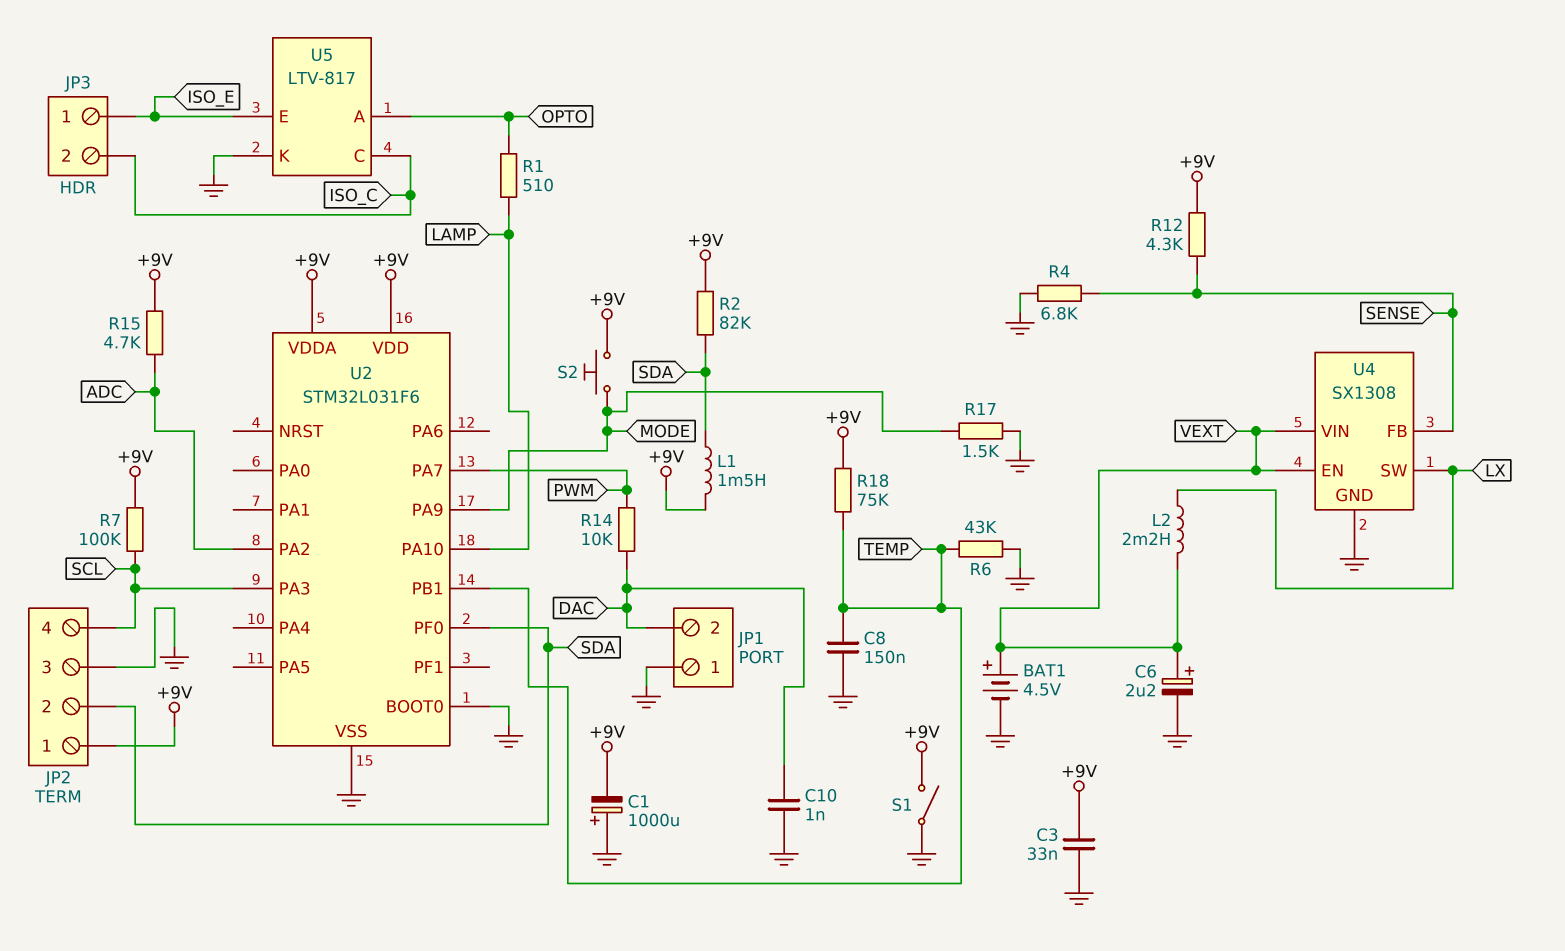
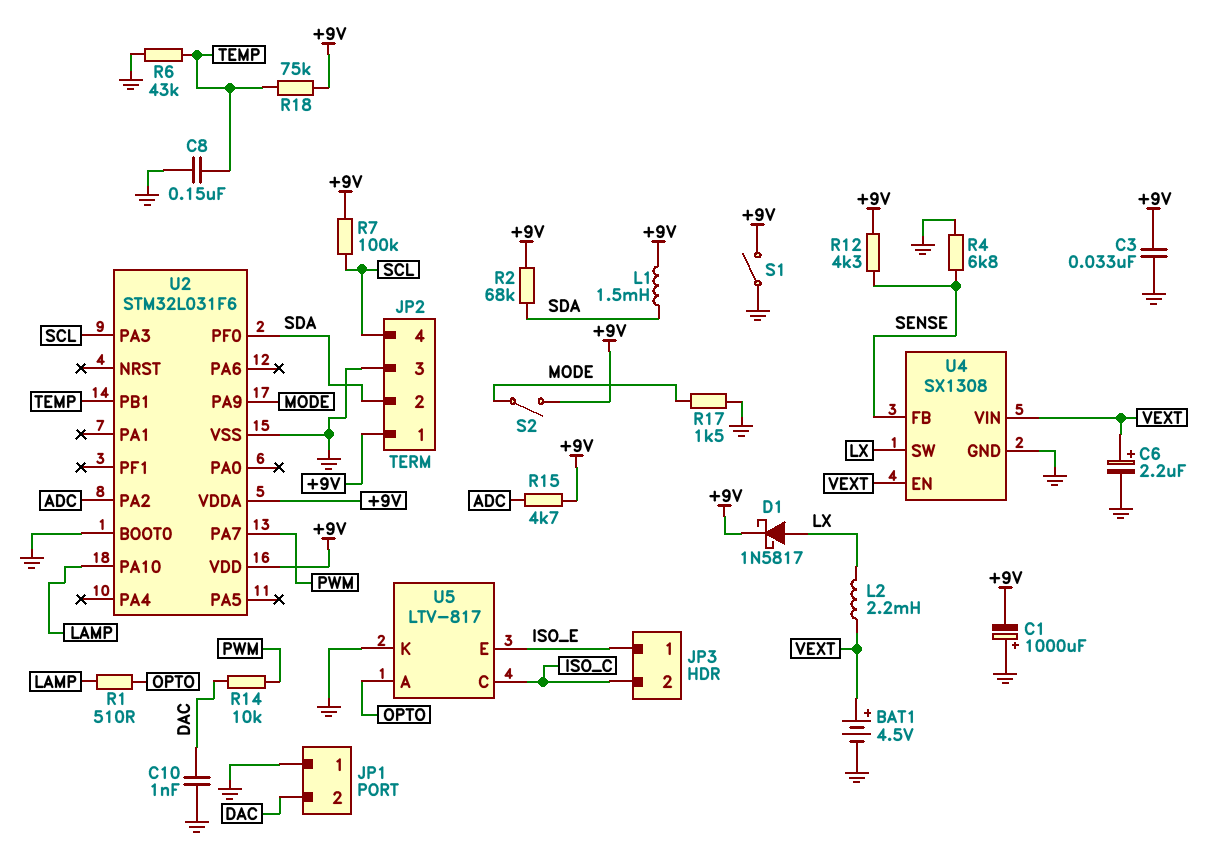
D1: none -> schottky 1N5817 (A LX, K +9V)
R2: 82k (+9V, SDA) -> 68k (+9V, SDA)
S2: button (+9V, MODE) -> switch (+9V, MODE)

